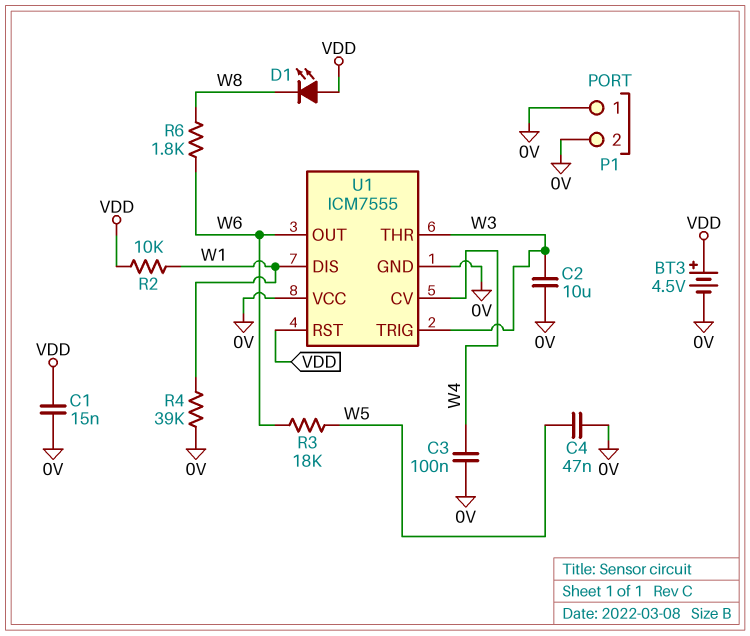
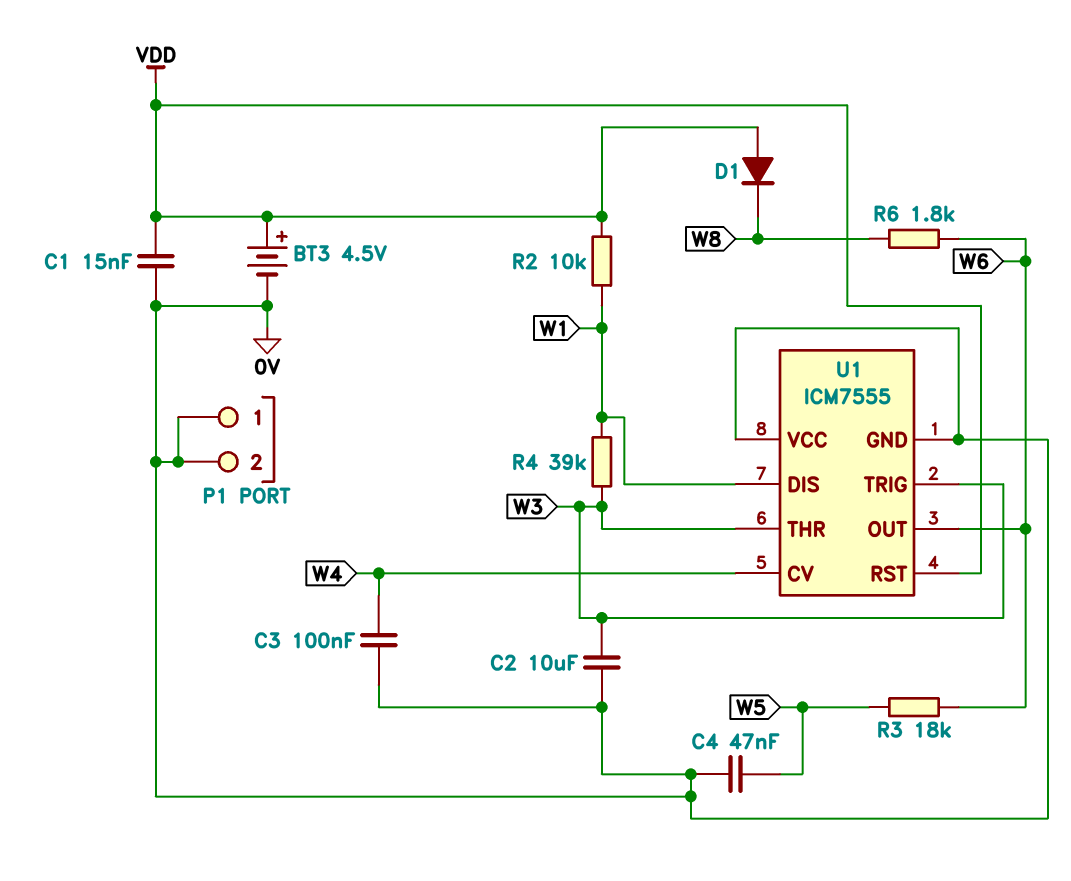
D1: LED (A VDD, K W8) -> diode (A VDD, K W8)
R4: 39k (0V, W1) -> 39k (W1, W3)

